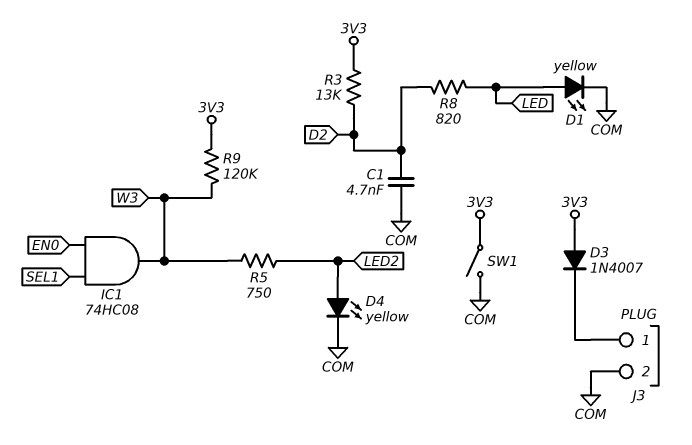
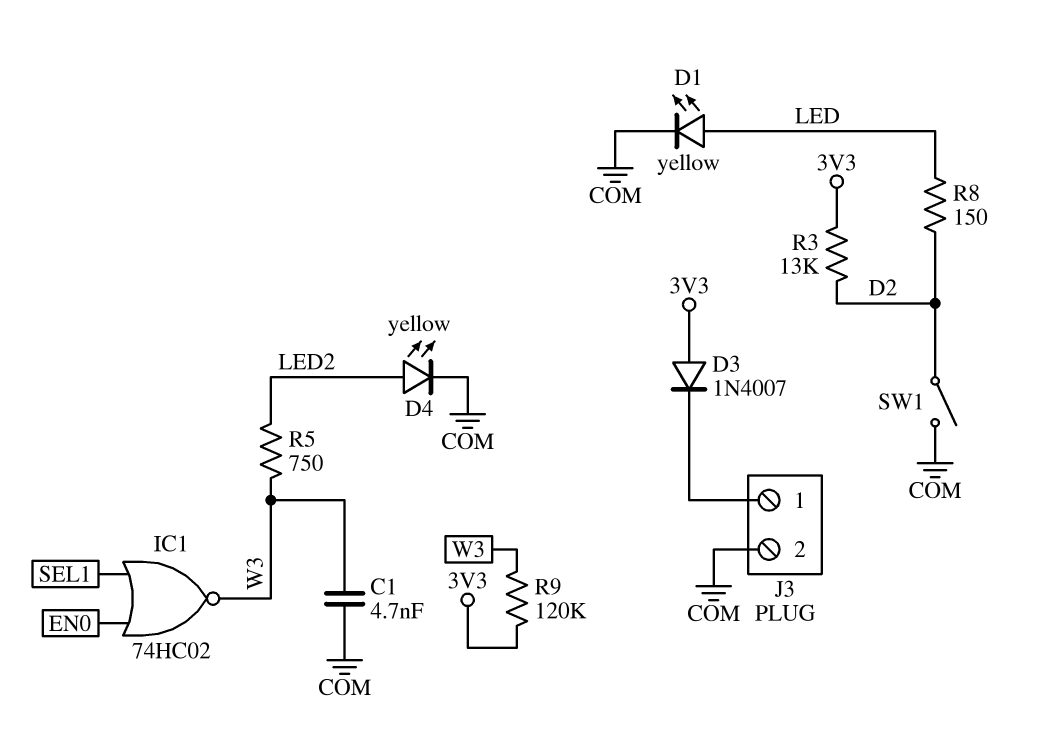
C1: 4.7nF (COM, D2) -> 4.7nF (COM, W3)
IC1: AND 74HC08 (in EN0, in SEL1, out W3) -> NOR 74HC02 (in EN0, in SEL1, out W3)
R8: 820 (D2, LED) -> 150 (D2, LED)
SW1: switch (3V3, COM) -> switch (COM, D2)

